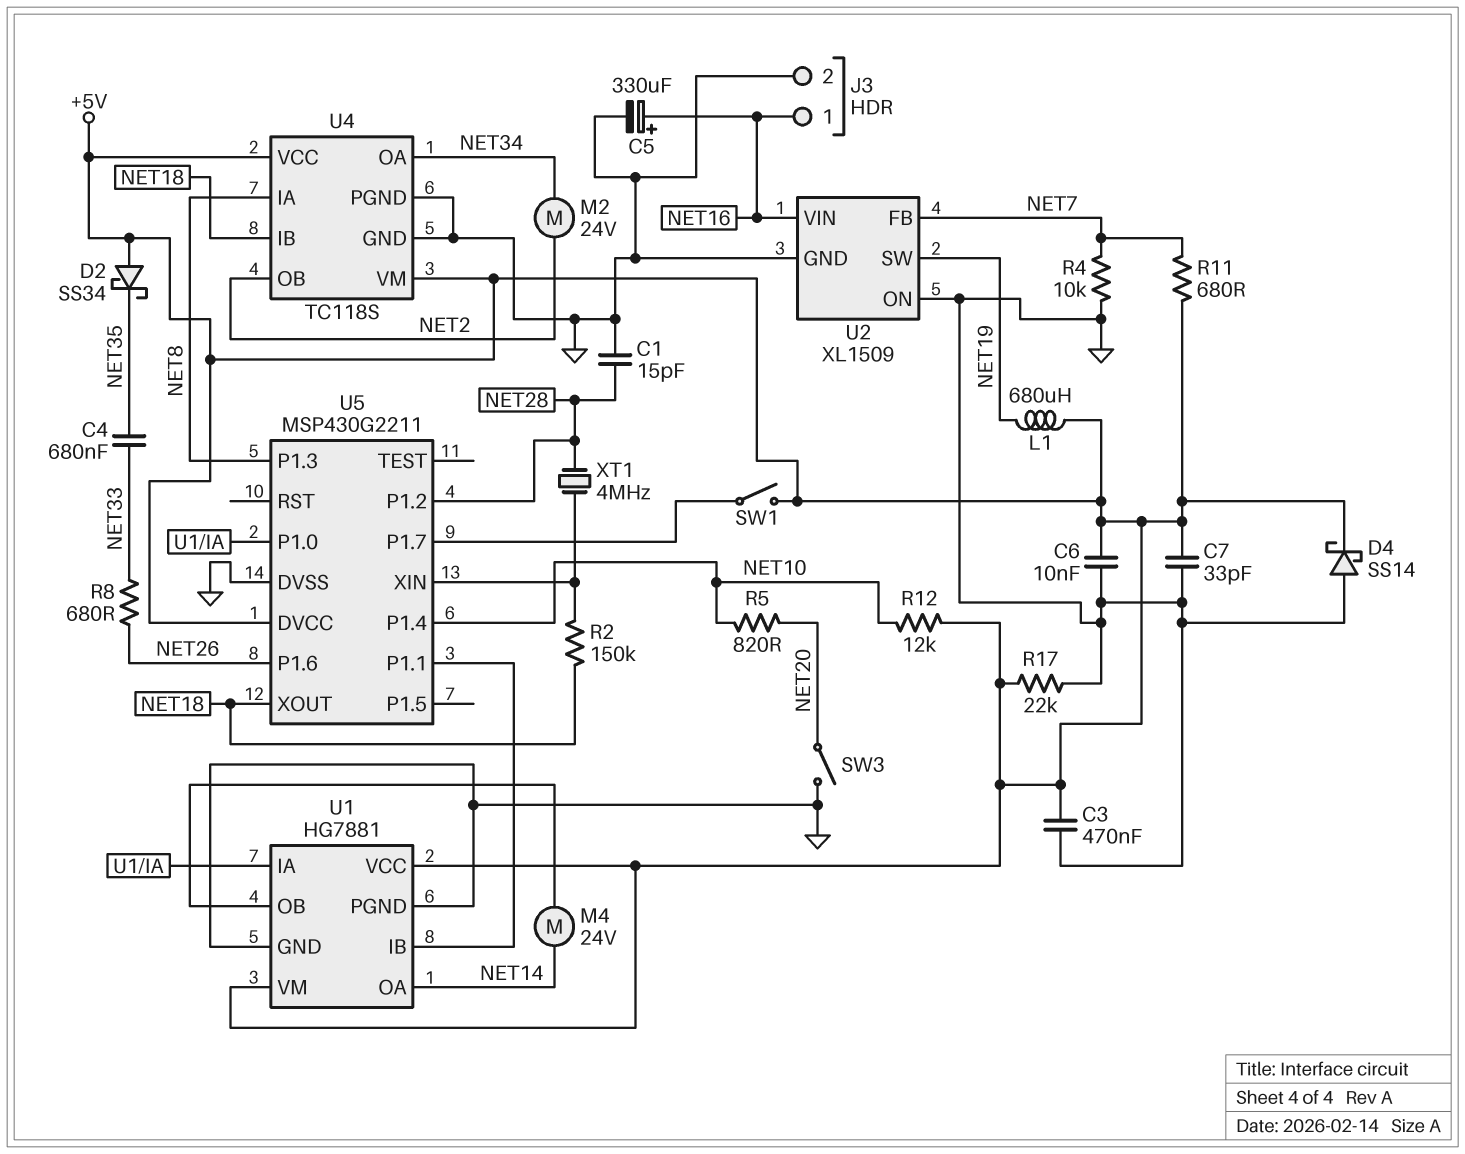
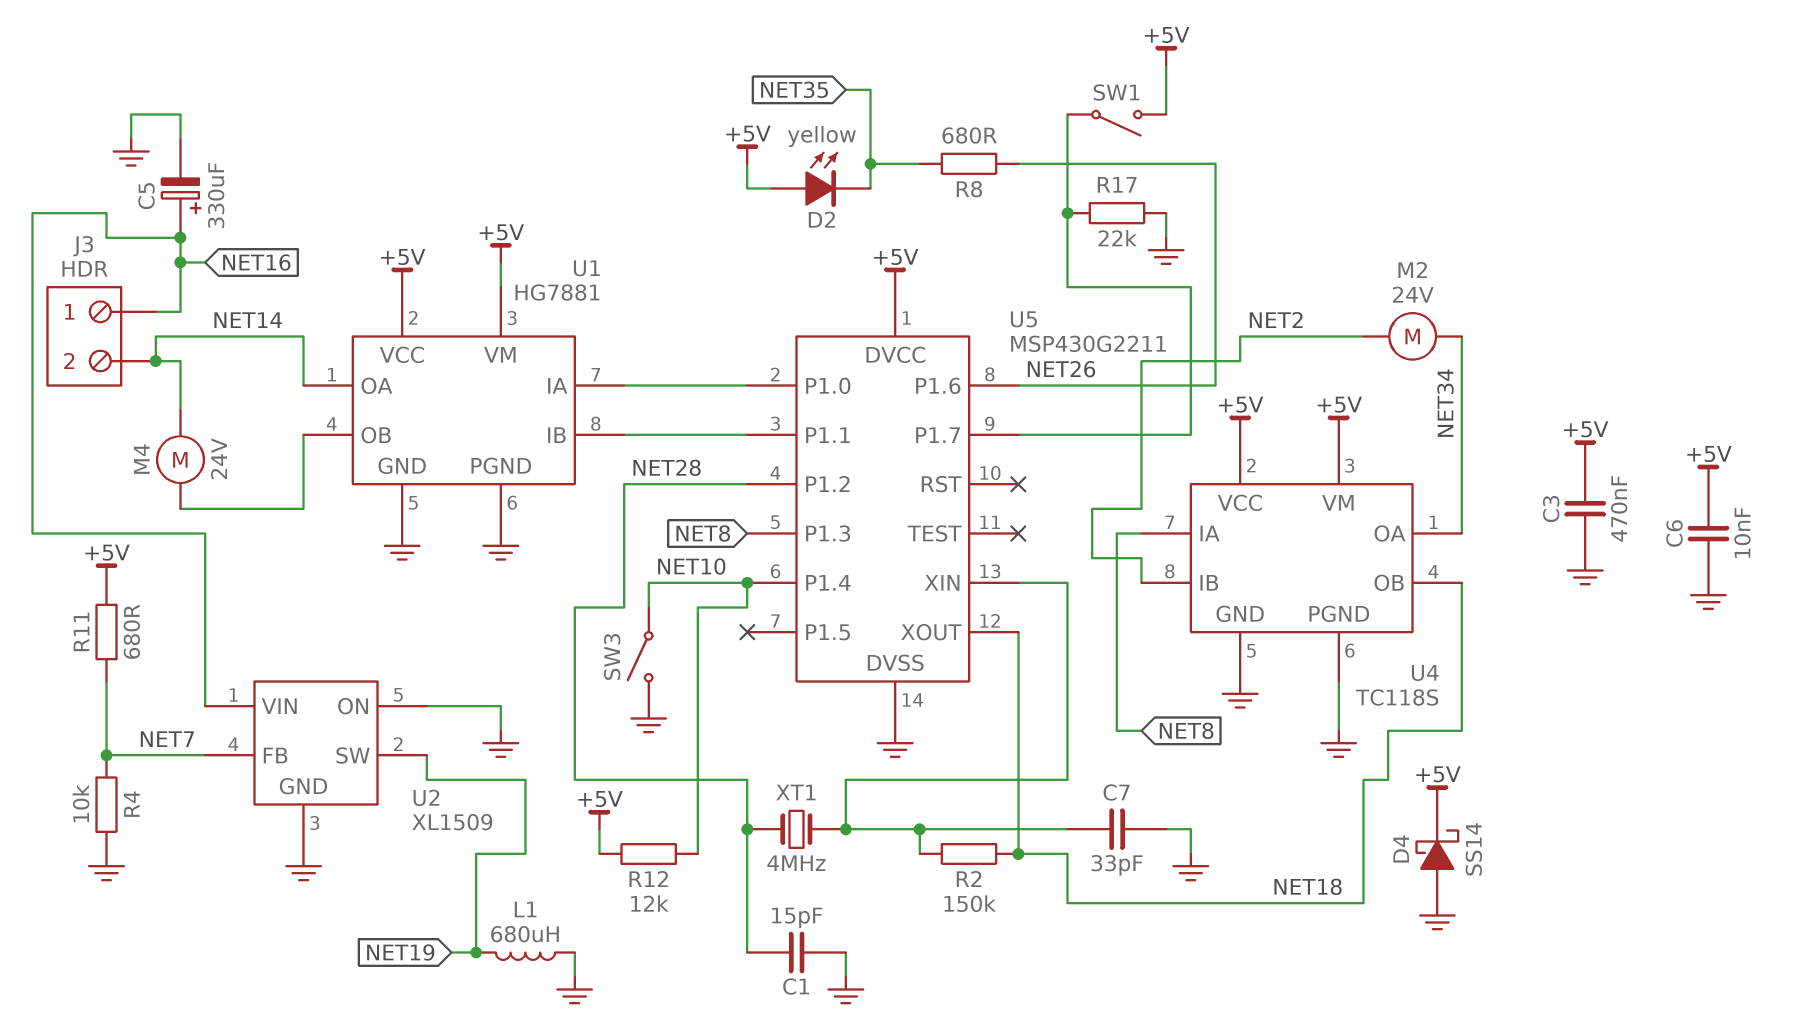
C4: 680nF (NET33, NET35) -> none
C7: 33pF (+5V, GND) -> 33pF (GND, U5/XIN)
D2: schottky SS34 (A +5V, K NET35) -> LED yellow (A +5V, K NET35)
J3 pin 2: GND -> NET14
L1: 680uH (+5V, NET19) -> 680uH (GND, NET19)
R5: 820 (NET10, NET20) -> none
R8: 680 (NET26, NET33) -> 680 (NET26, NET35)
R17: 22k (+5V, GND) -> 22k (GND, U5/P1.7)
SW3: switch (GND, NET20) -> switch (GND, NET10)
U4 pin IB: NET18 -> NET2
U4 pin OB: NET2 -> NET18

